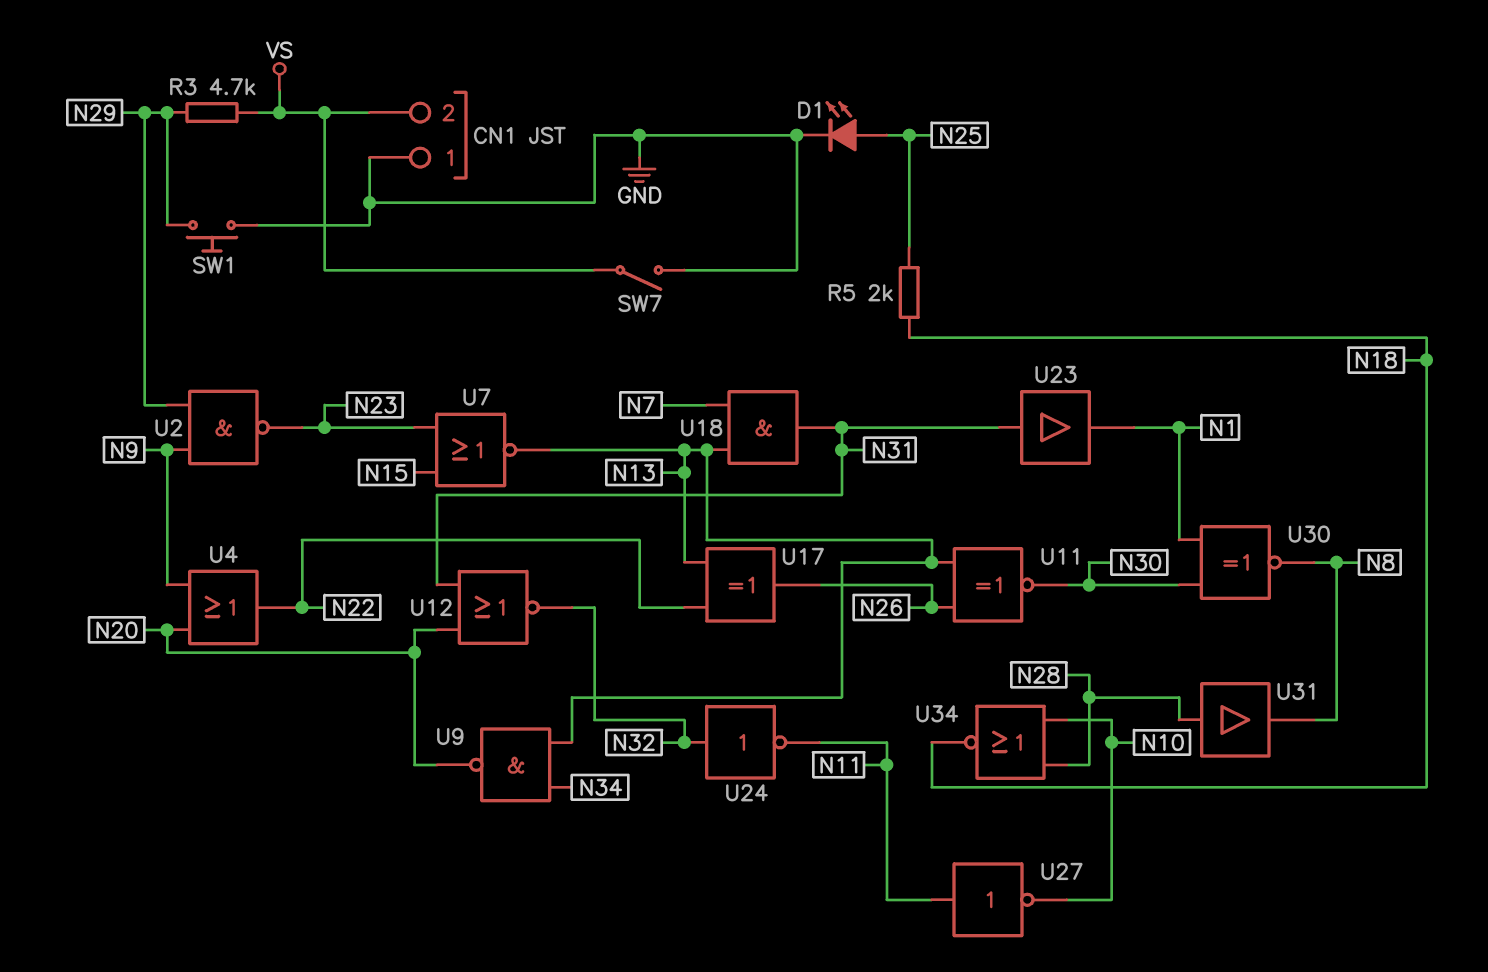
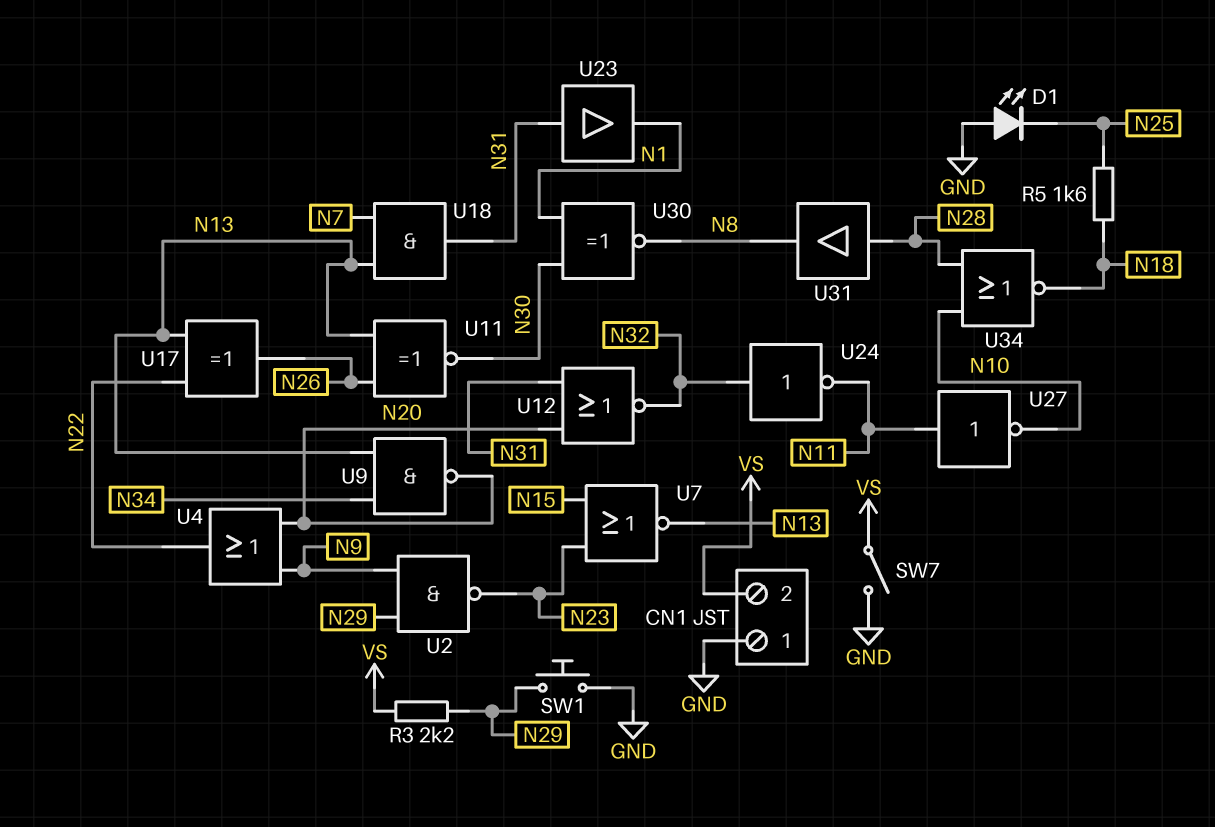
D1: LED (A N25, K GND) -> LED (A GND, K N25)
R3: 4.7k (N29, VS) -> 2.2k (N29, VS)
R5: 2k (N18, N25) -> 1.6k (N18, N25)

